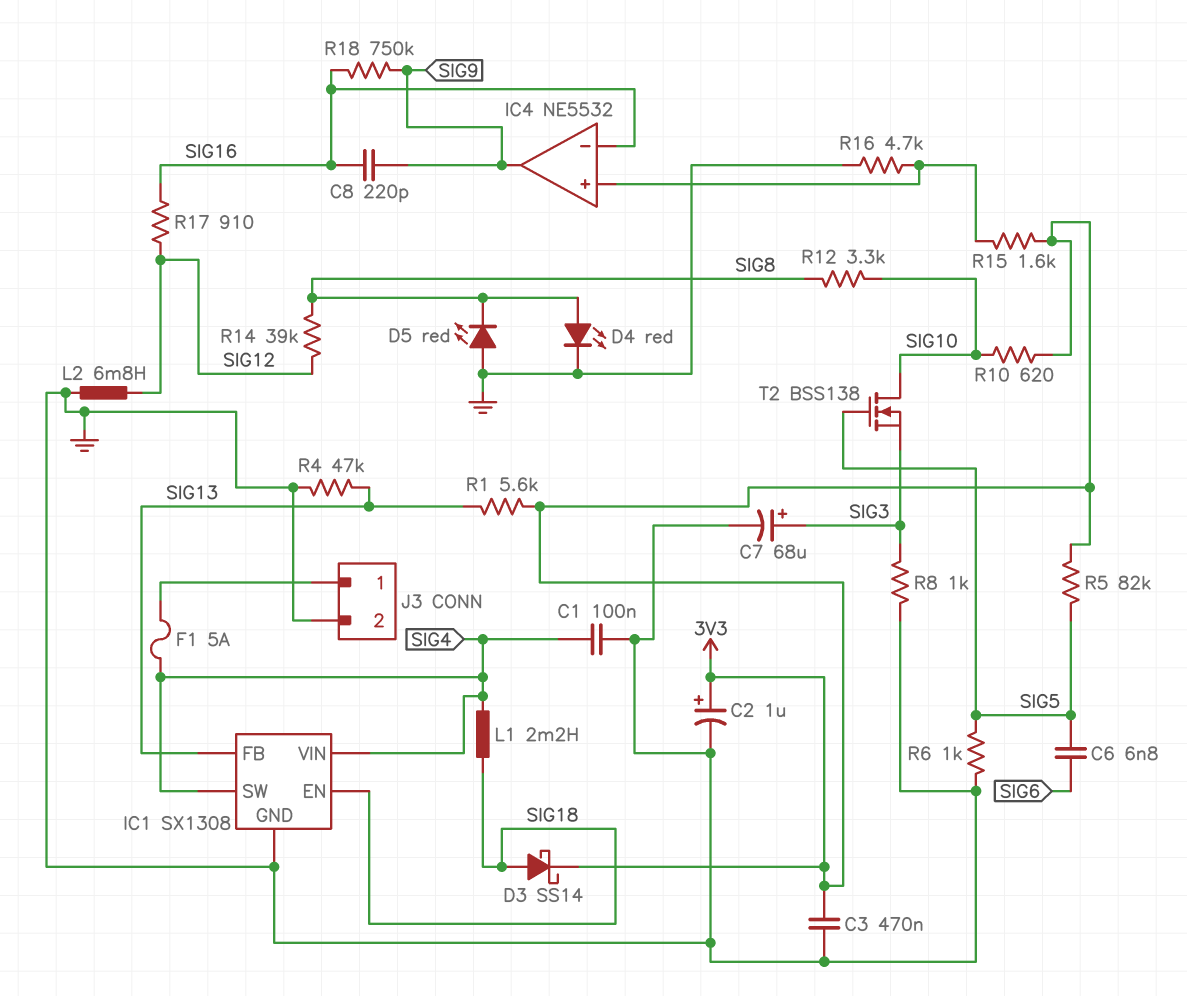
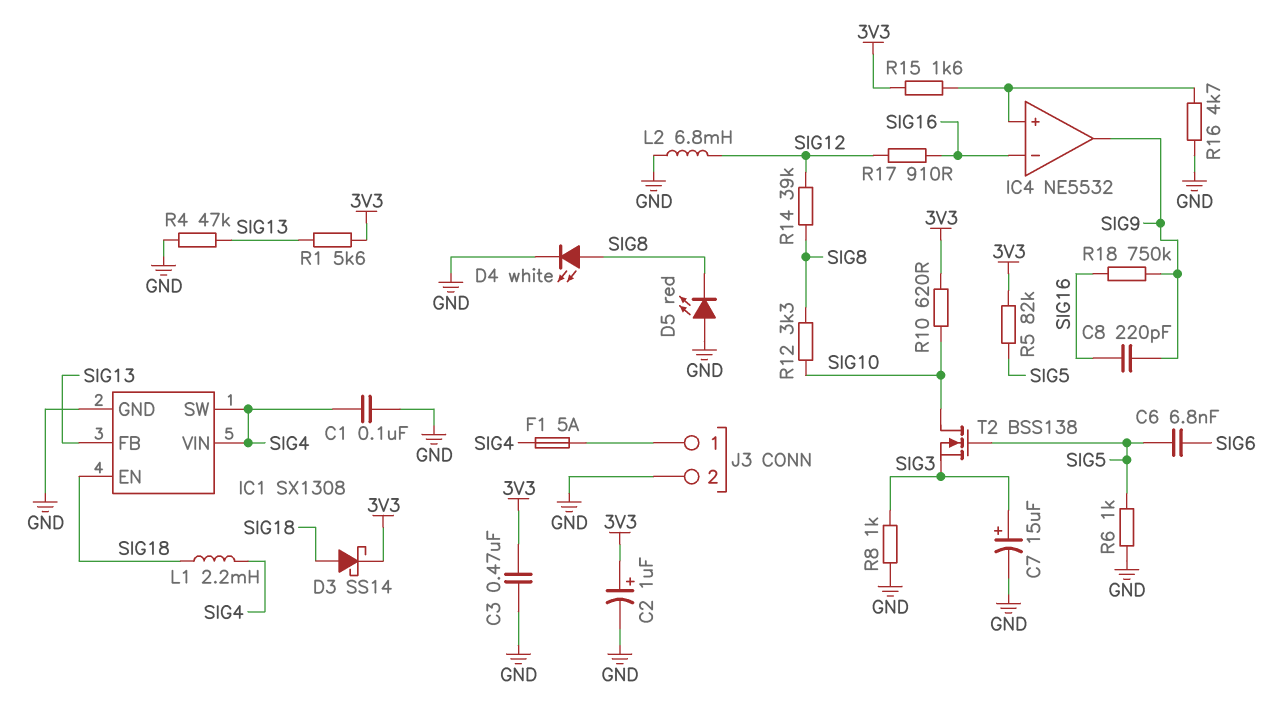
C7: 68uF (plus SIG3, minus GND) -> 15uF (plus SIG3, minus GND)
D4: LED red (A SIG8, K GND) -> LED white (A SIG8, K GND)

